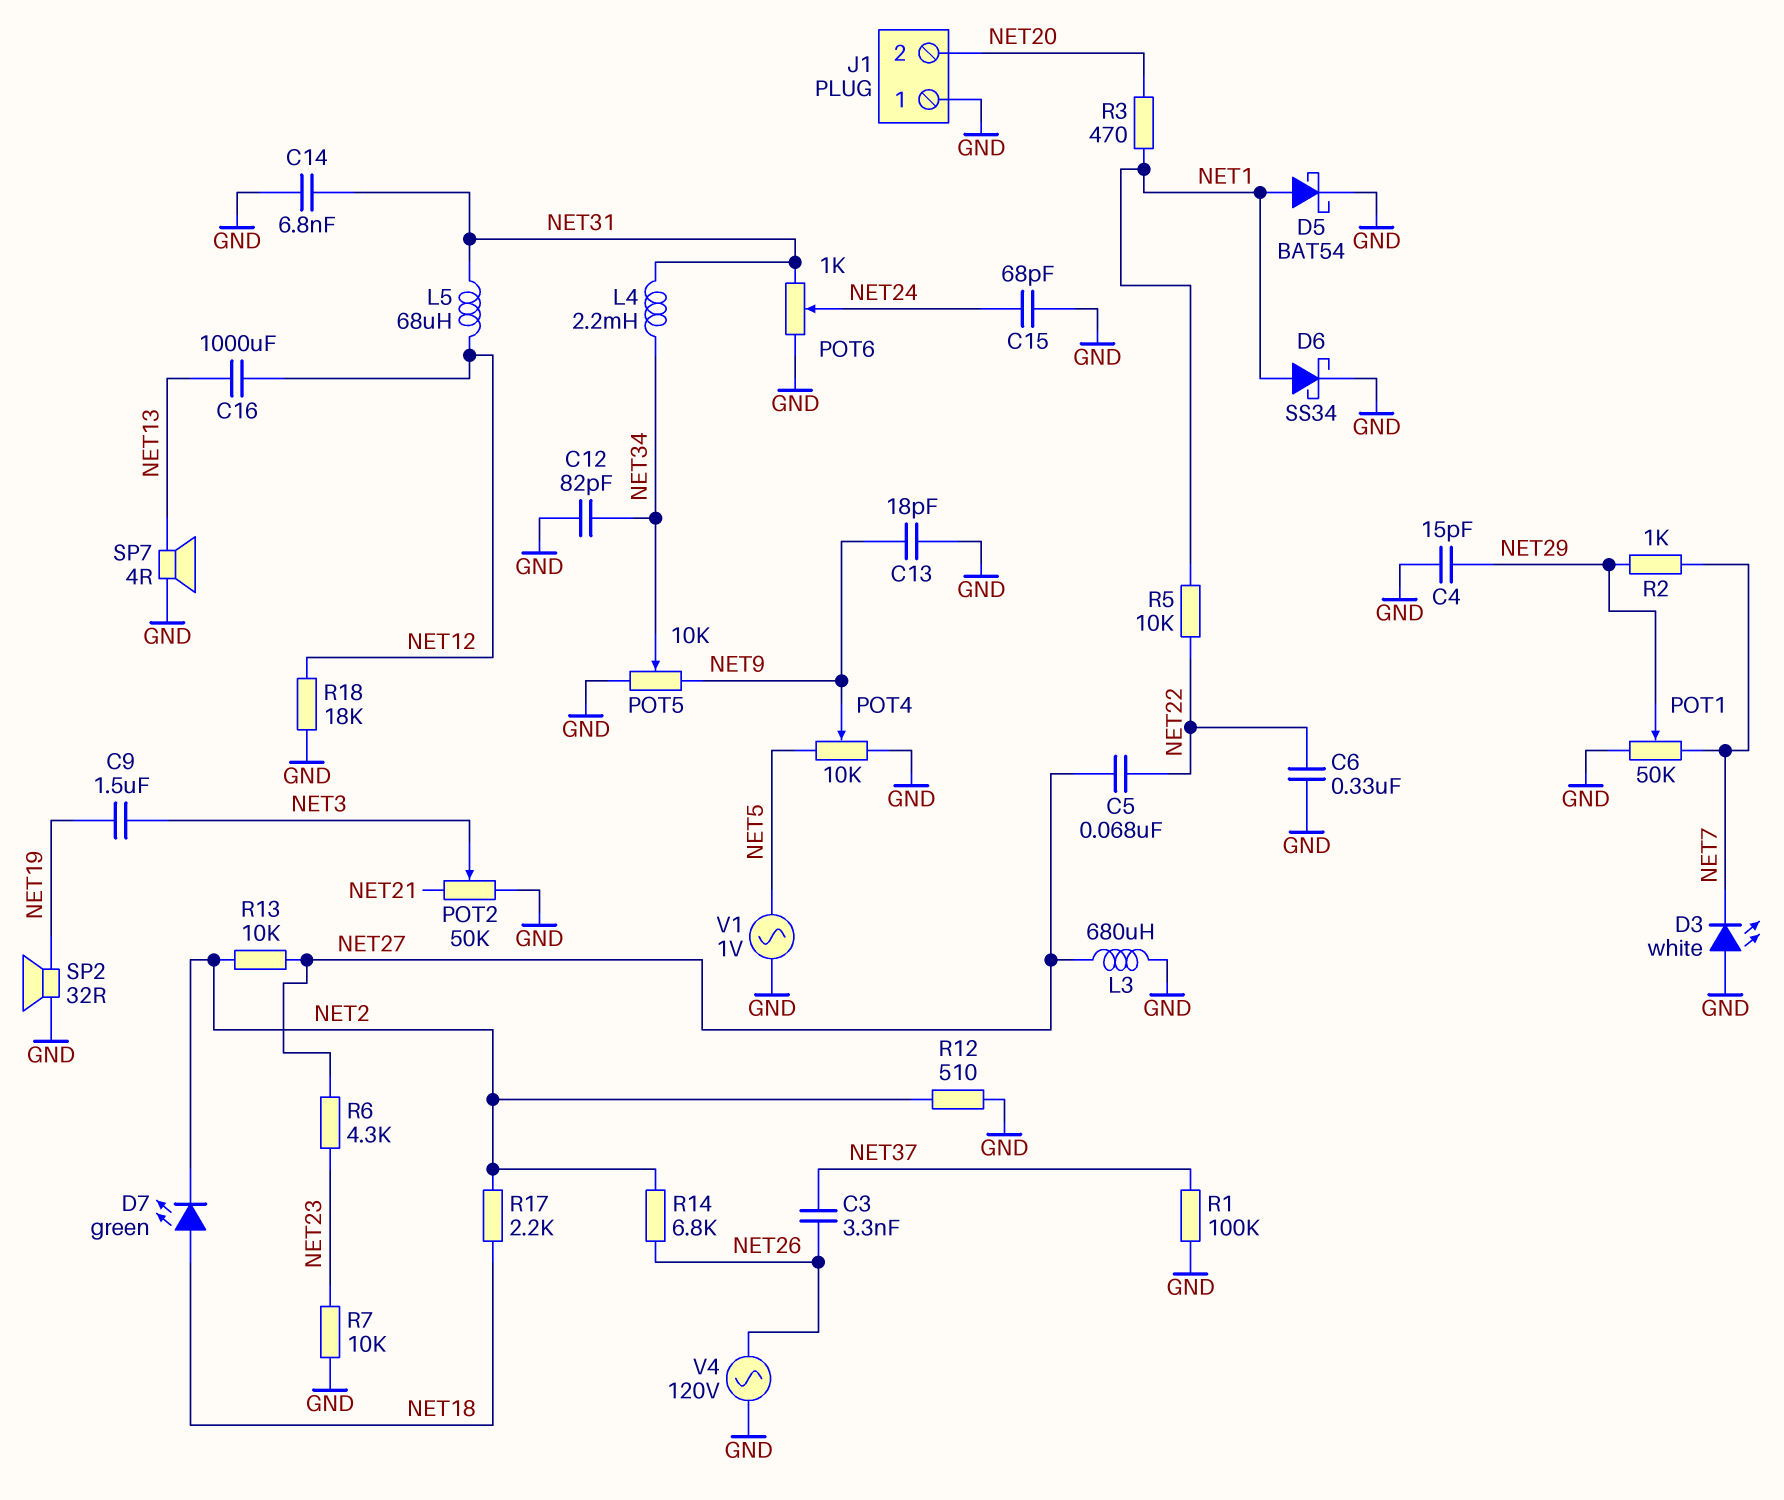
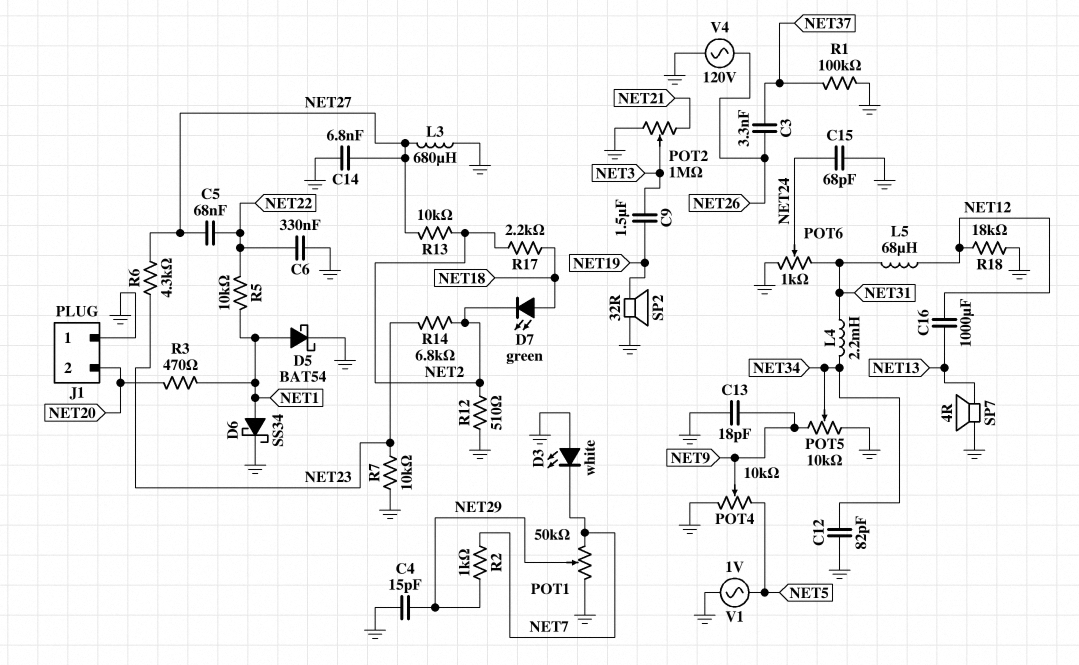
C14: 6.8nF (GND, NET31) -> 6.8nF (GND, NET27)
POT2: 50k (GND, NET21, wiper NET3) -> 1M (GND, NET21, wiper NET3)
R14: 6.8k (NET2, NET26) -> 6.8k (NET2, NET23)

